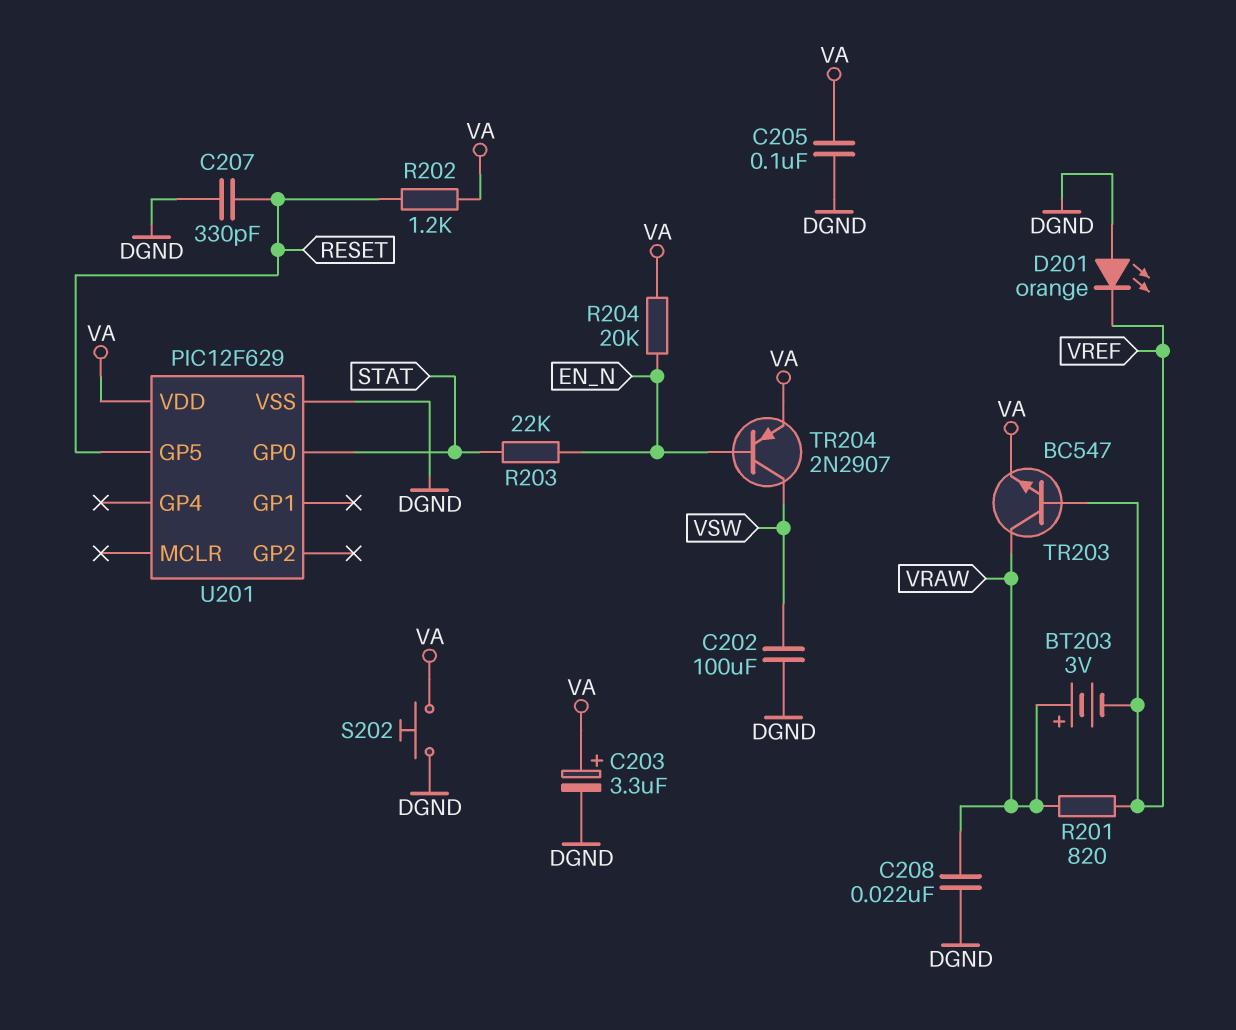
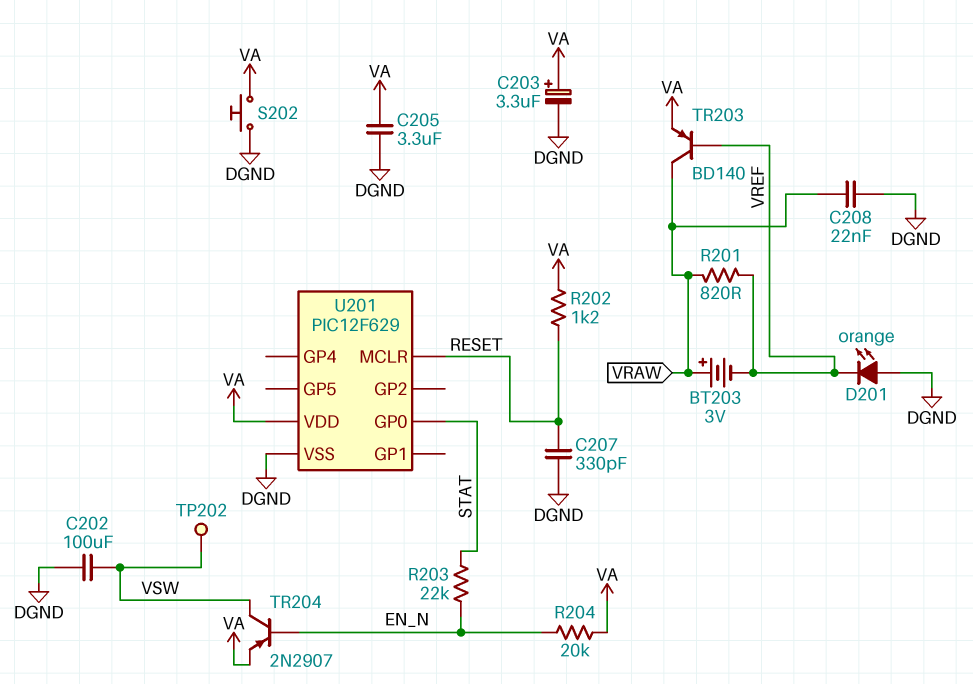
C205: 100nF (DGND, VA) -> 3.3uF (DGND, VA)
TP202: none -> test point (VSW)
TR203: NPN BC547 (B VREF, C VRAW, E VA) -> PNP BD140 (B VREF, C VRAW, E VA)
U201 pin GP5: RESET -> none
U201 pin MCLR: none -> RESET

